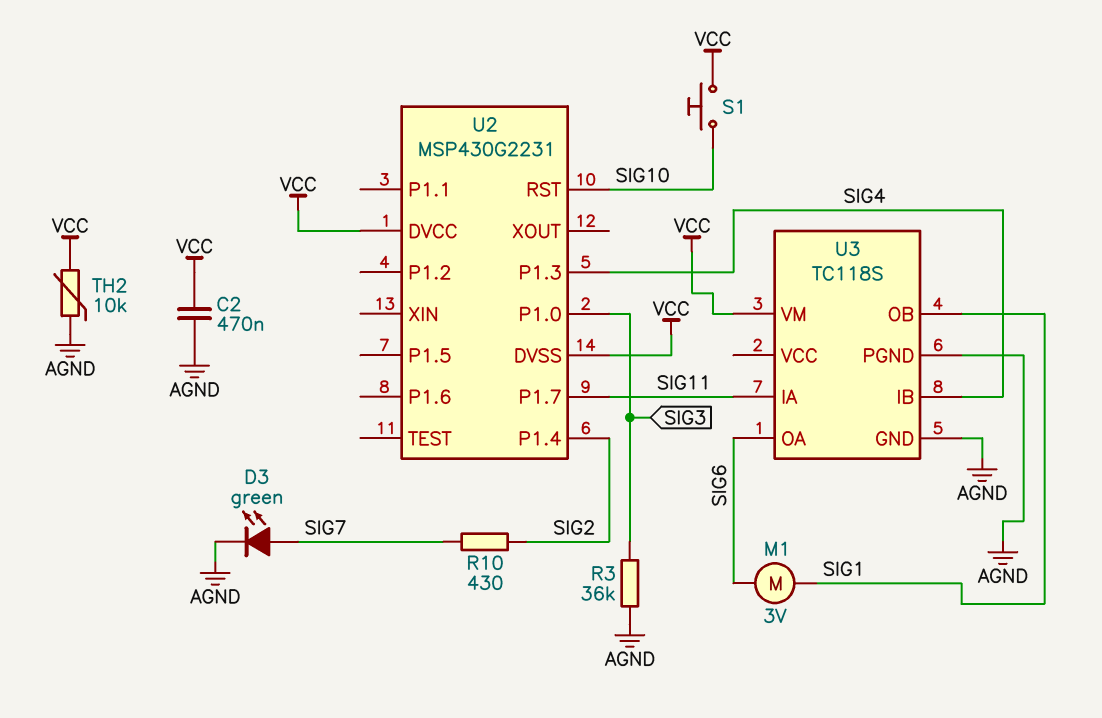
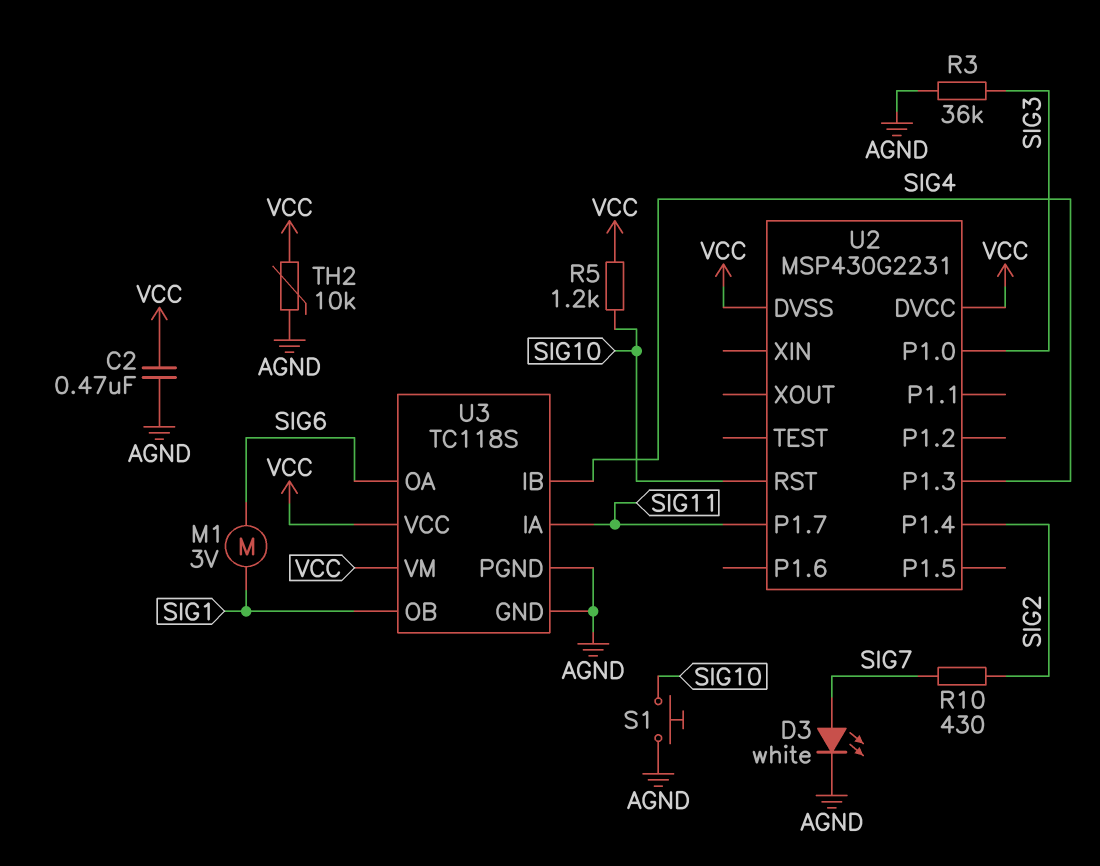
D3: LED green (A SIG7, K AGND) -> LED white (A SIG7, K AGND)
R5: none -> 1.2k (SIG10, VCC)
S1: button (SIG10, VCC) -> button (AGND, SIG10)
U3 pin VCC: none -> VCC

